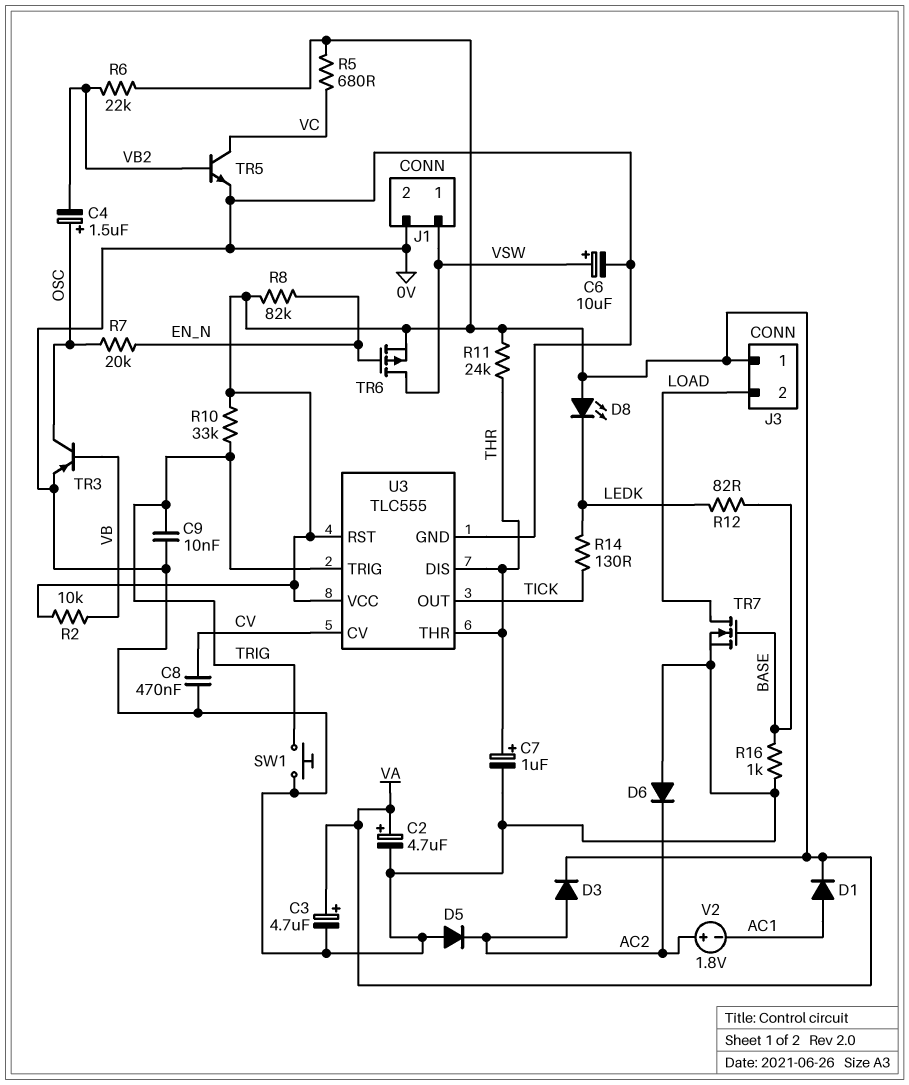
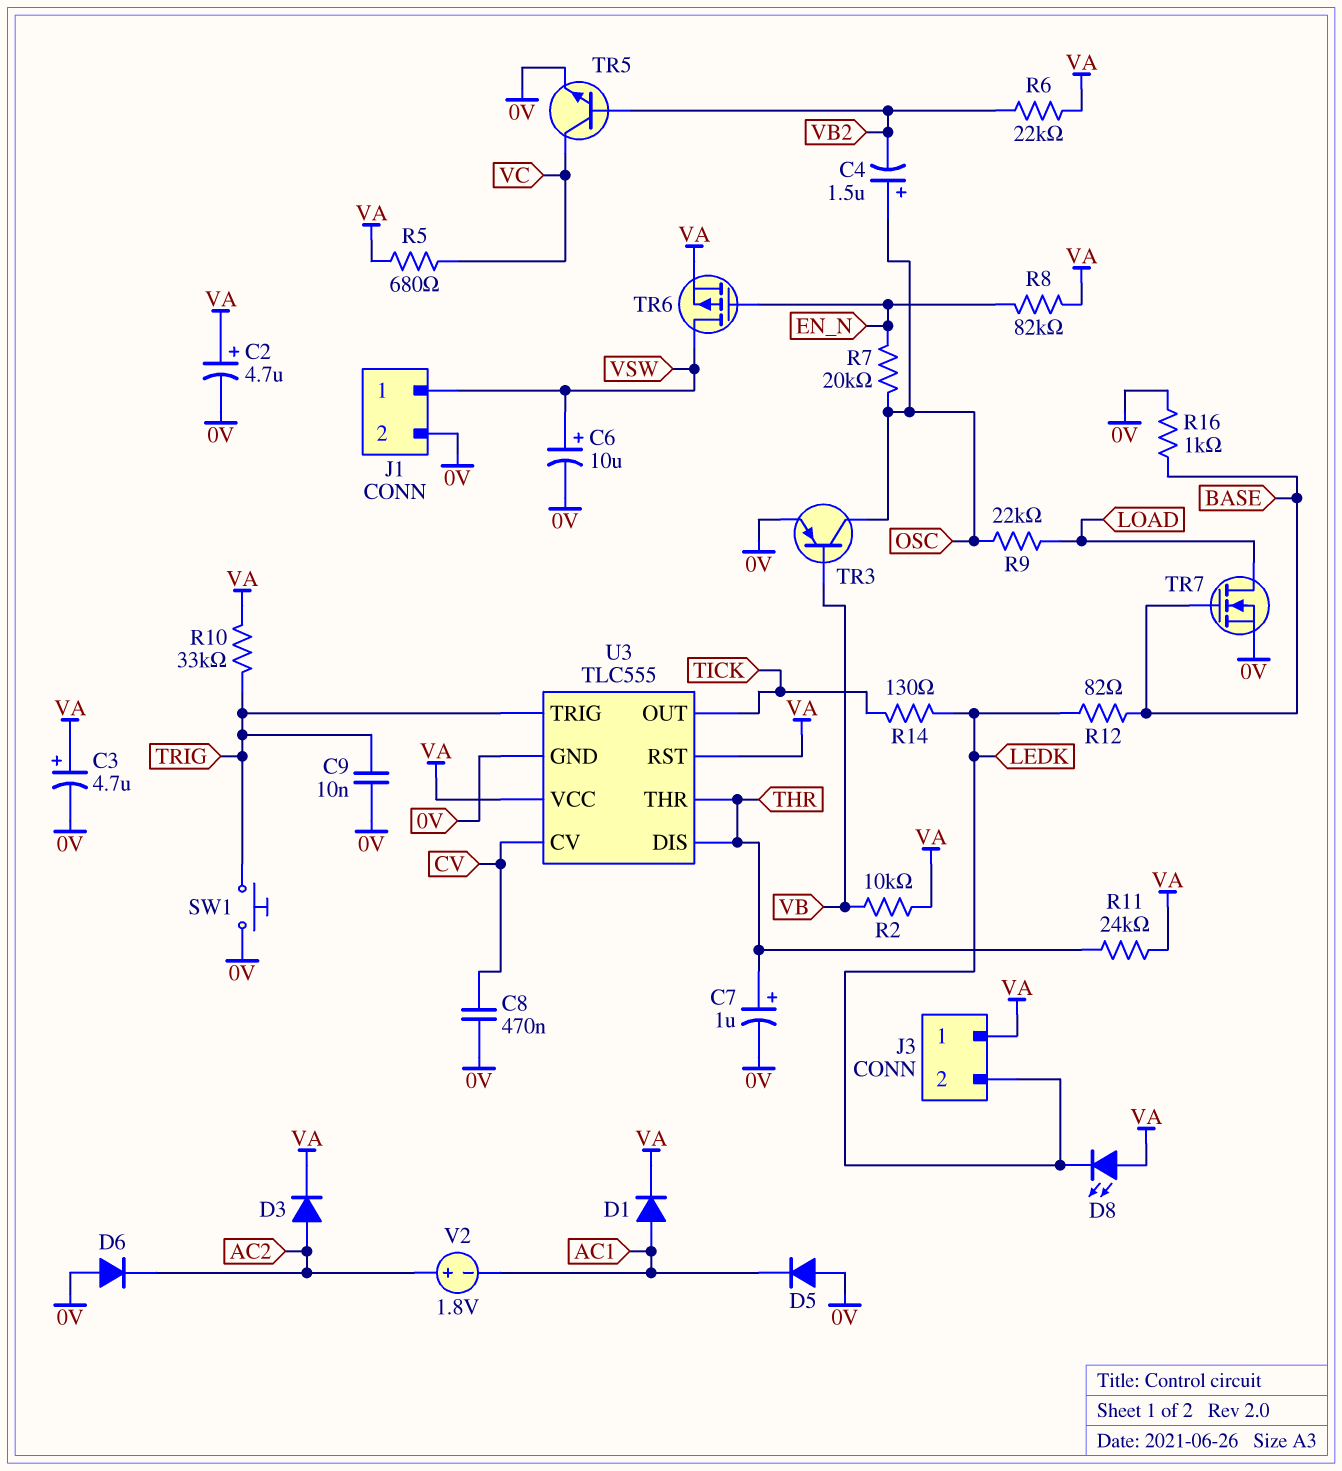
D5: diode (A 0V, K AC2) -> diode (A 0V, K AC1)
J3 pin 2: LOAD -> LEDK
R9: none -> 22k (LOAD, OSC)

